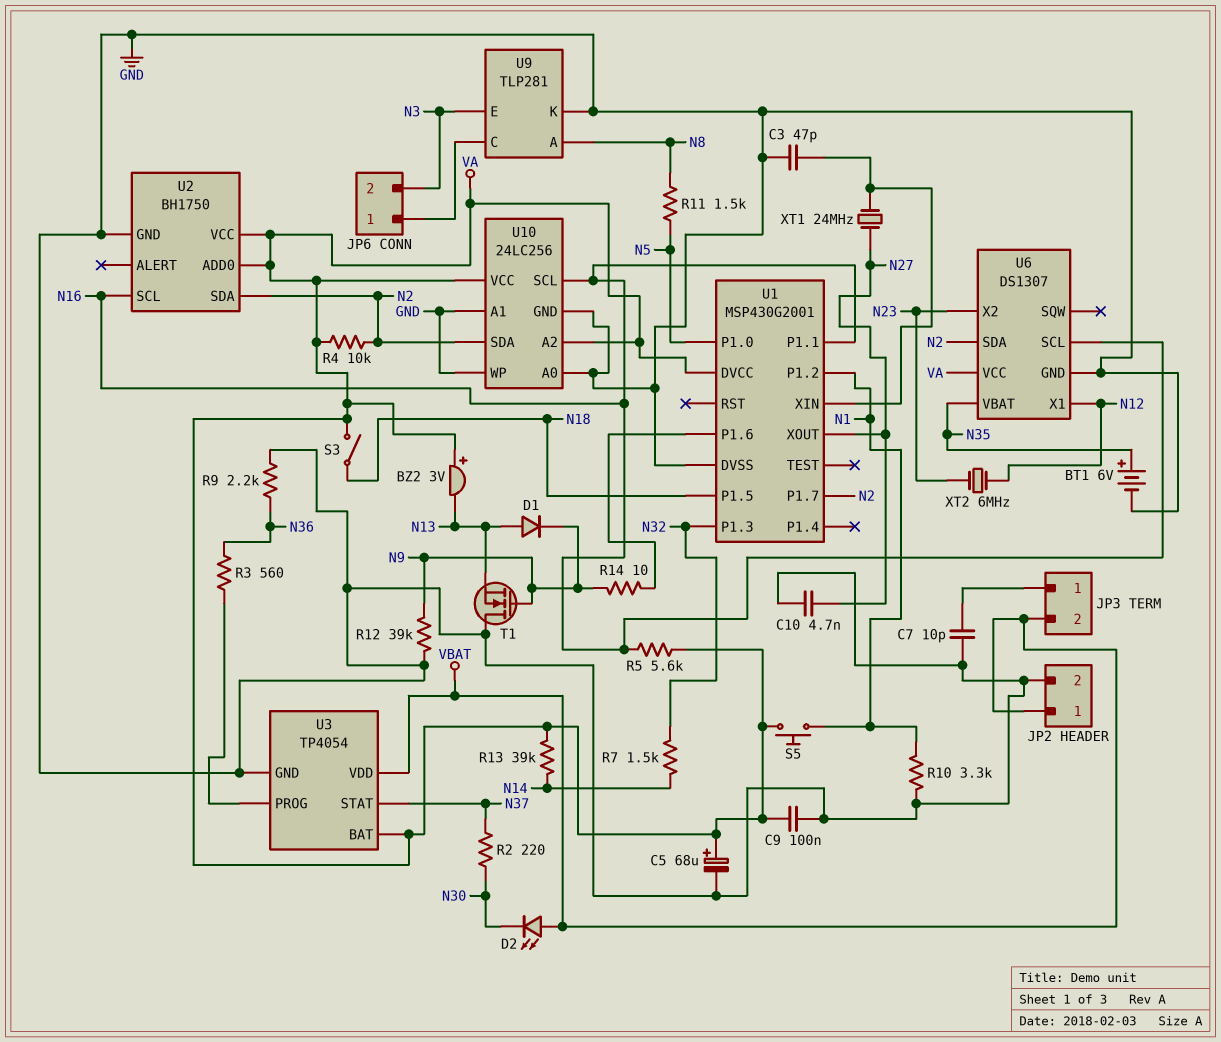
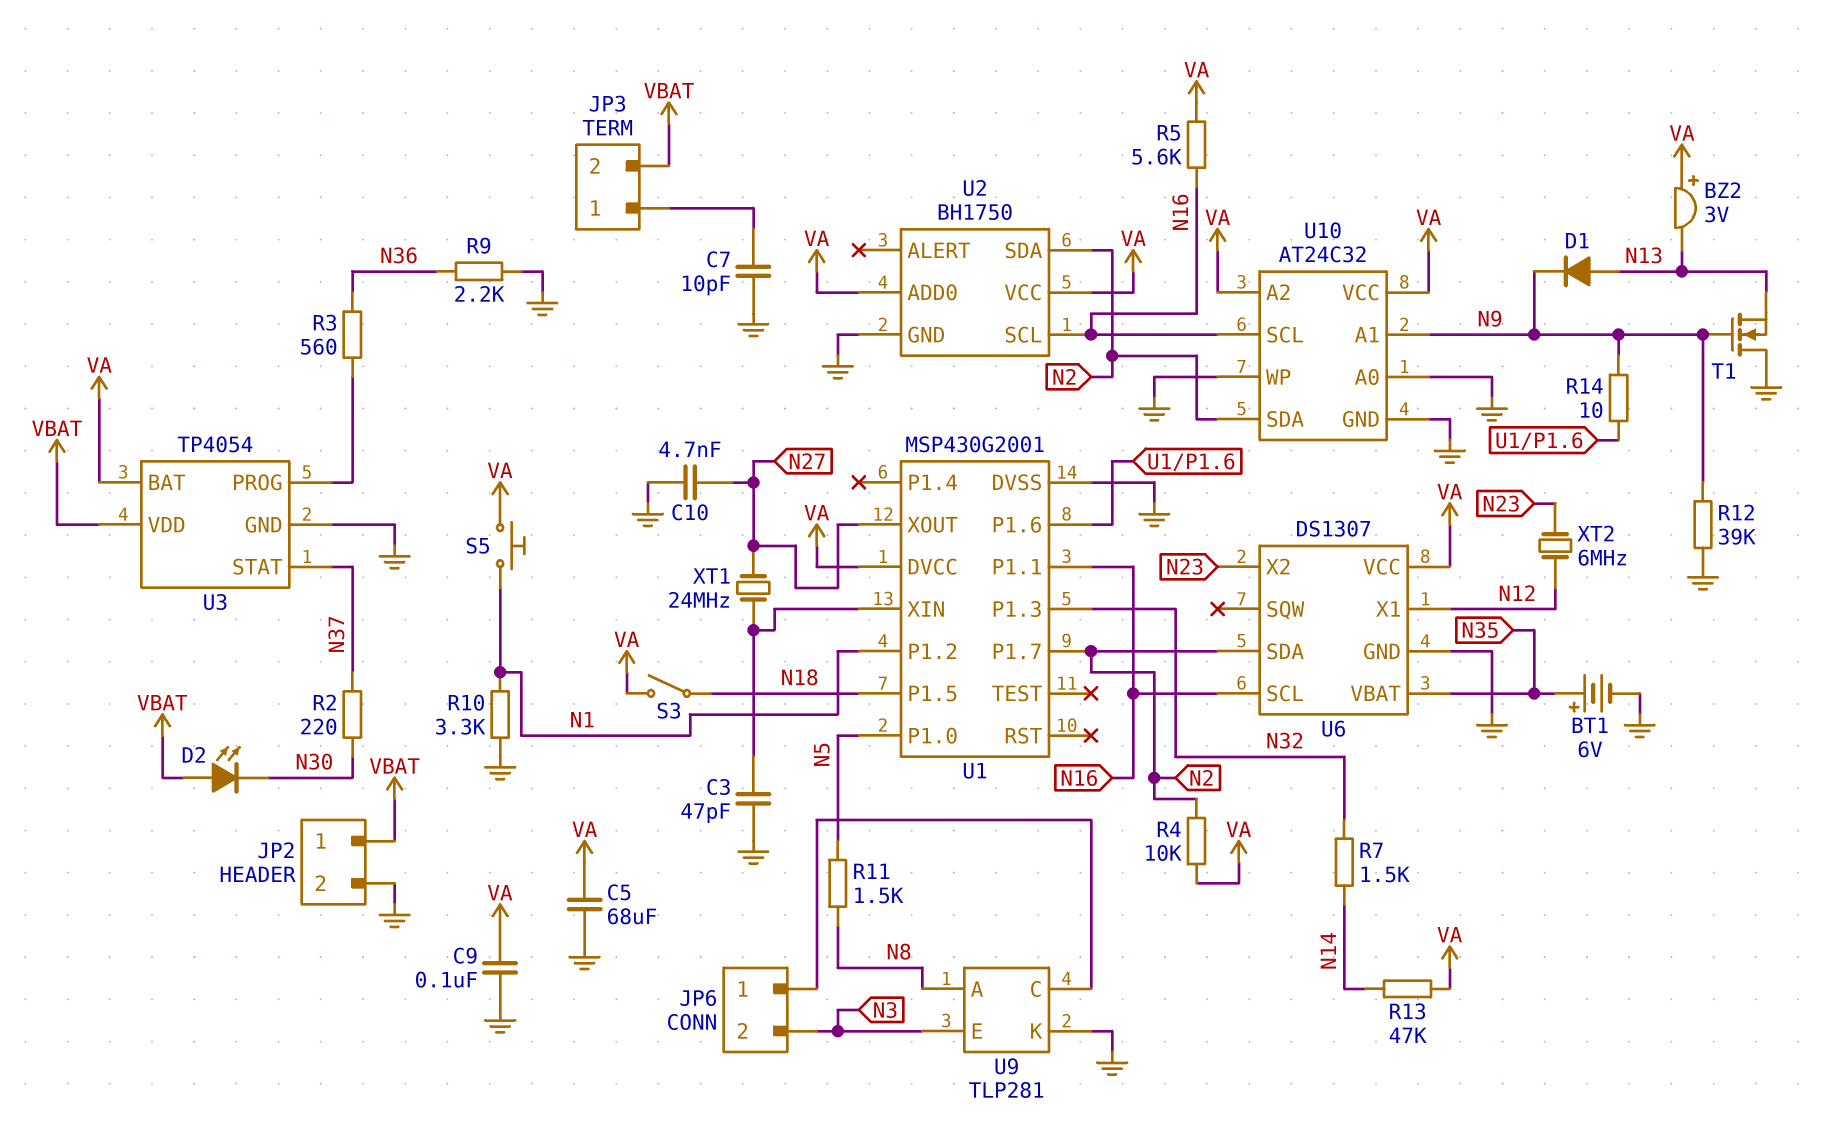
C5: 68uF (plus VA, minus GND) -> 68uF (GND, VA)
R13: 39k (N14, VA) -> 47k (N14, VA)
U10: 24LC256 -> AT24C32
U10 pin A1: GND -> N9

